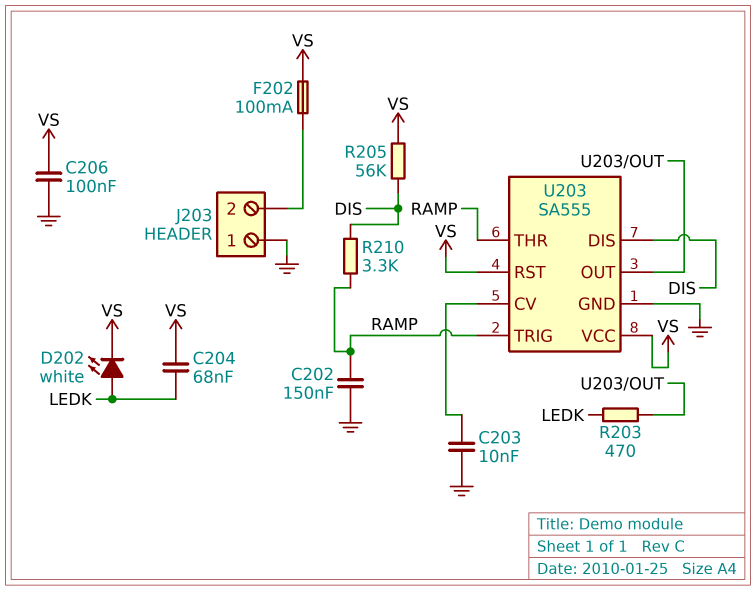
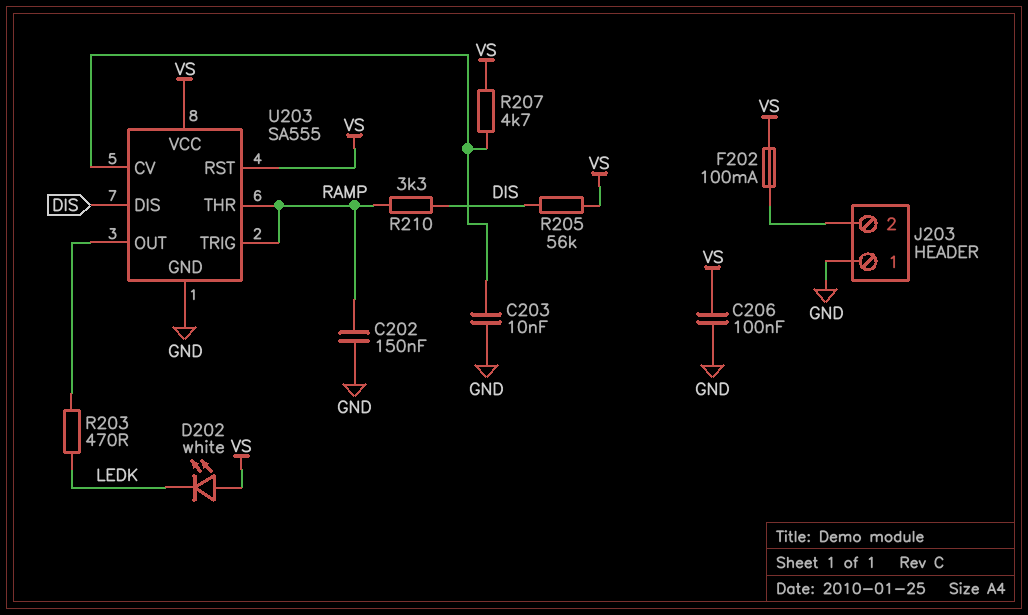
C204: 68nF (LEDK, VS) -> none
D202: LED white (A LEDK, K VS) -> LED white (A VS, K LEDK)
R207: none -> 4.7k (U203/CV, VS)

